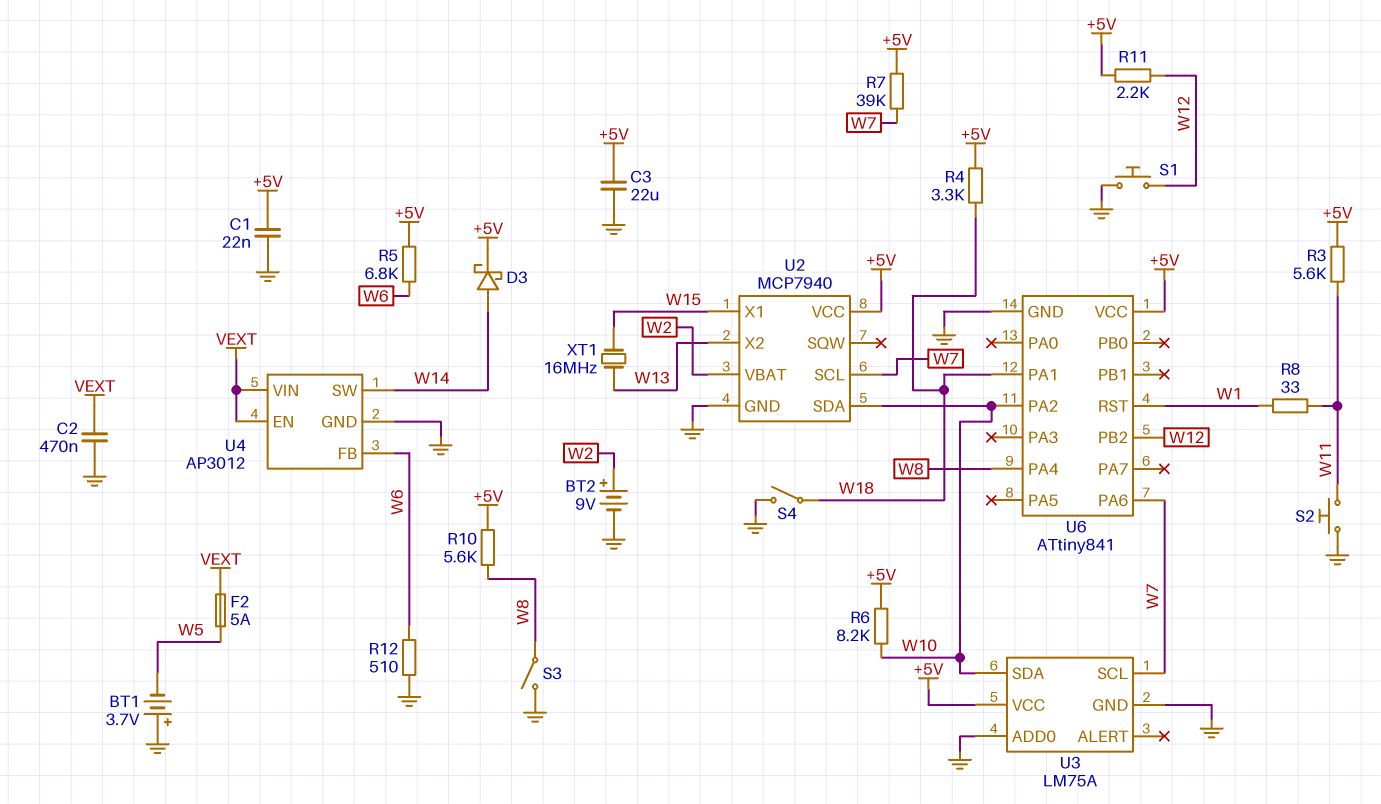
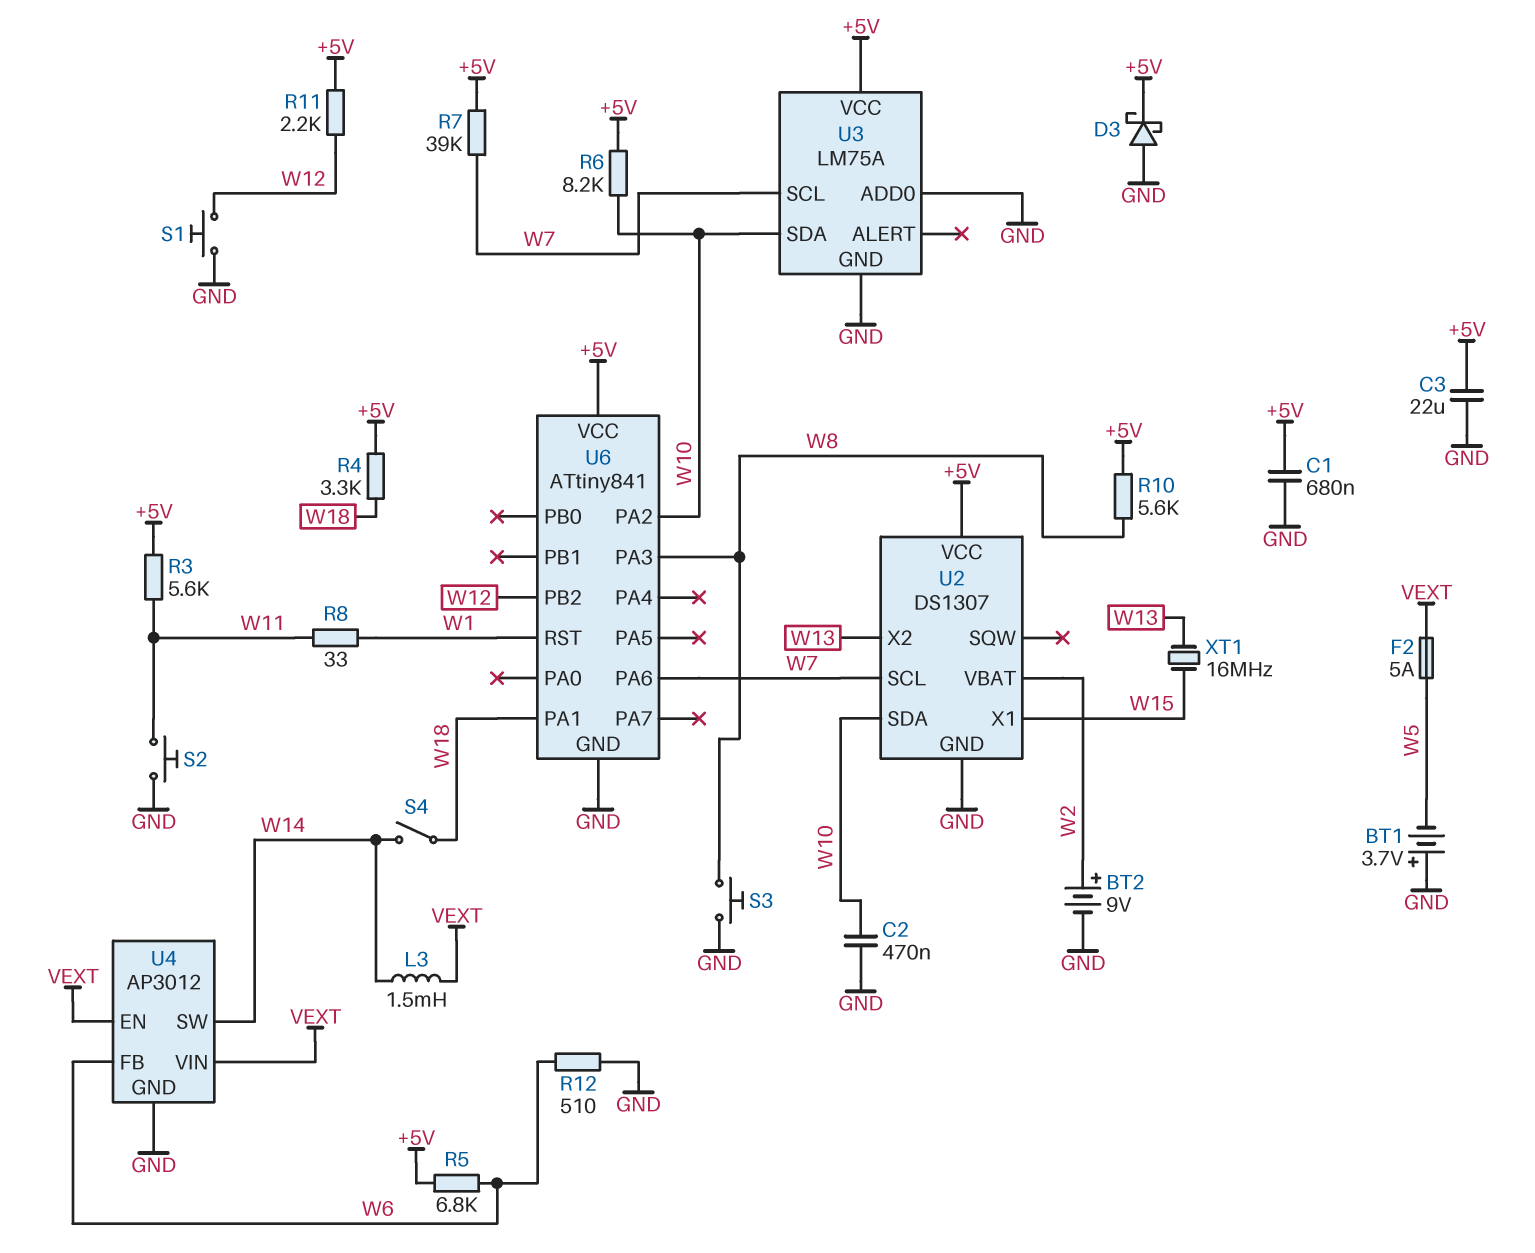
C1: 22nF (+5V, GND) -> 680nF (+5V, GND)
C2: 470nF (GND, VEXT) -> 470nF (GND, W10)
D3: schottky (A W14, K +5V) -> schottky (A GND, K +5V)
L3: none -> 1.5mH (VEXT, W14)
S3: switch (GND, W8) -> button (GND, W8)
S4: switch (GND, W18) -> switch (W14, W18)
U2: MCP7940 -> DS1307
U6 pin PA3: none -> W8
U6 pin PA4: W8 -> none

